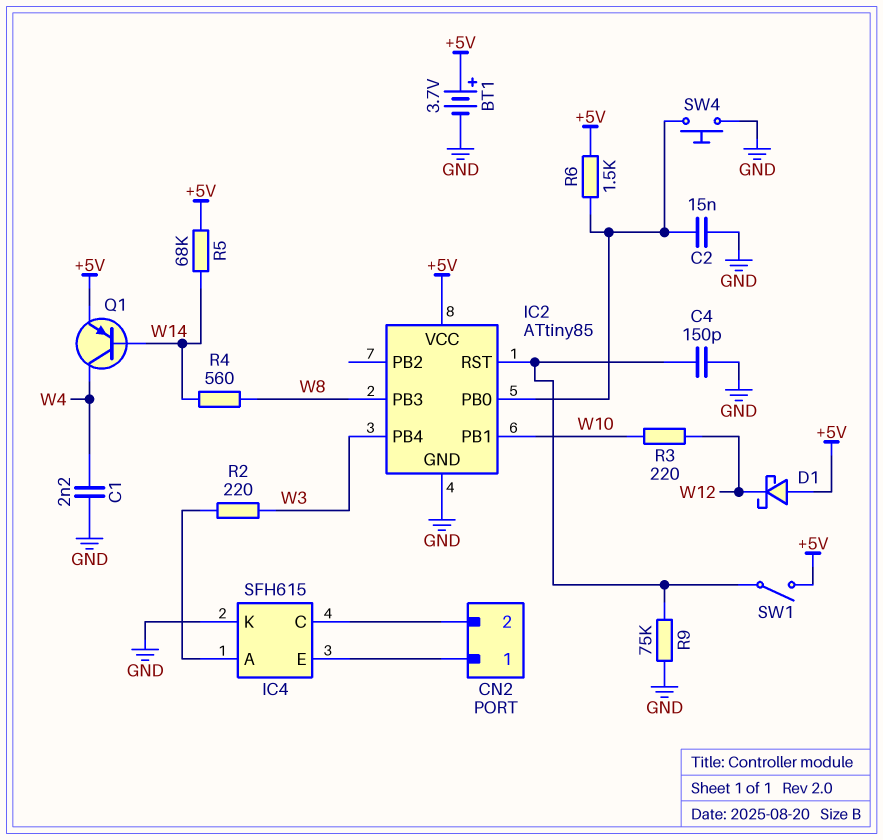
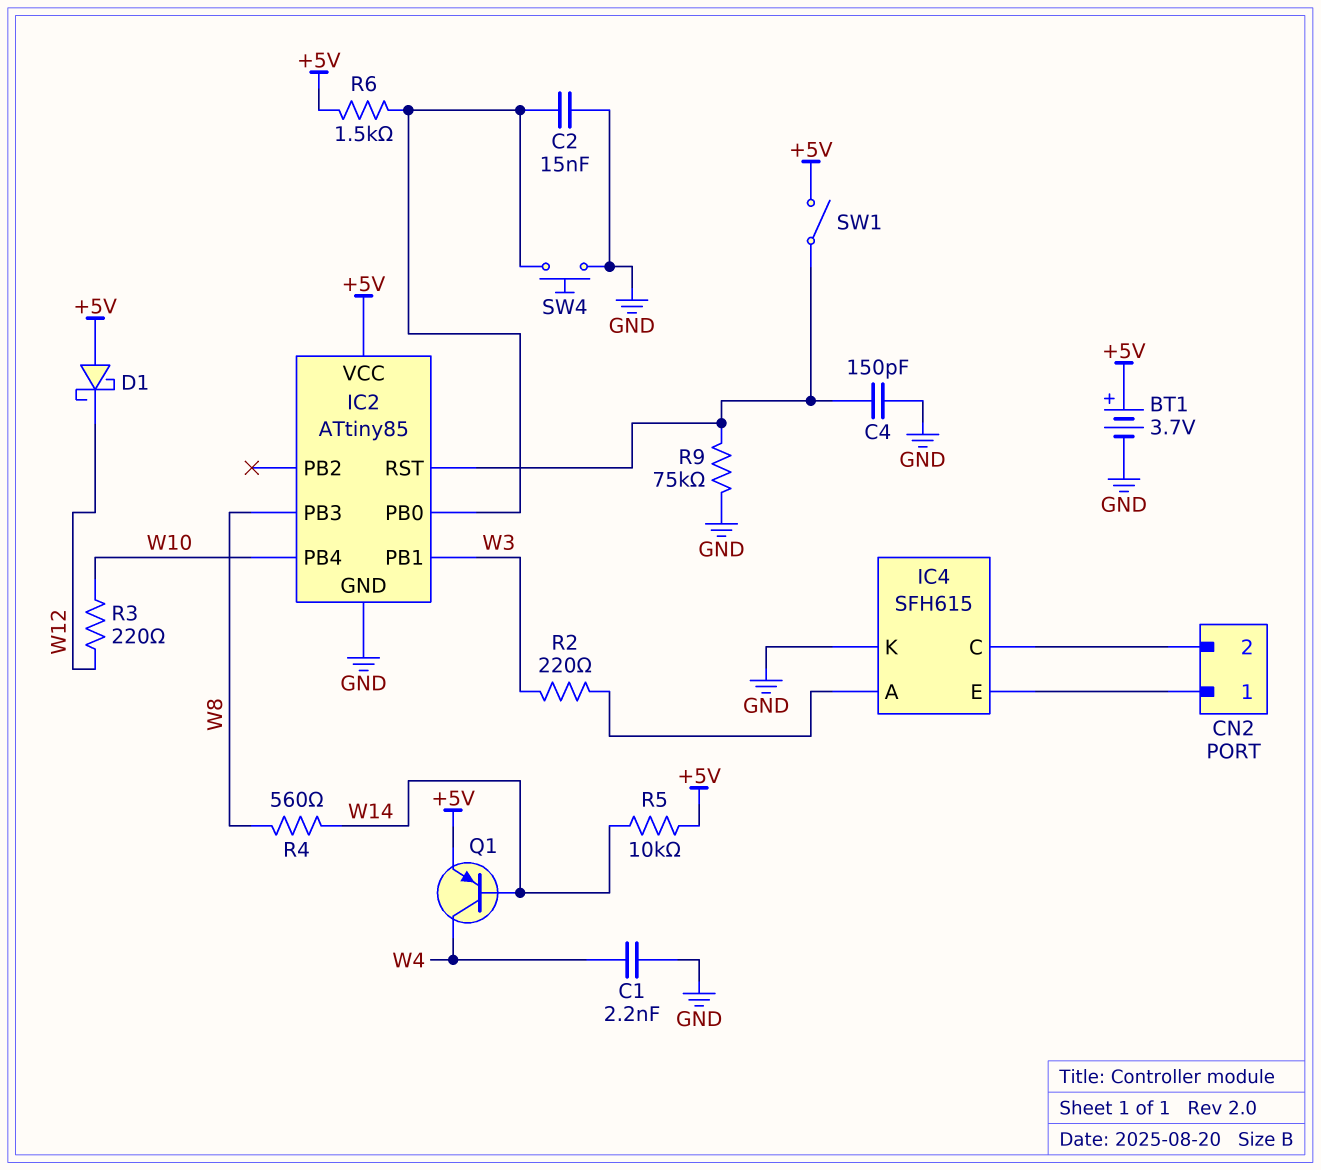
IC2 pin PB1: W10 -> W3
IC2 pin PB4: W3 -> W10
R5: 68k (+5V, W14) -> 10k (+5V, W14)

